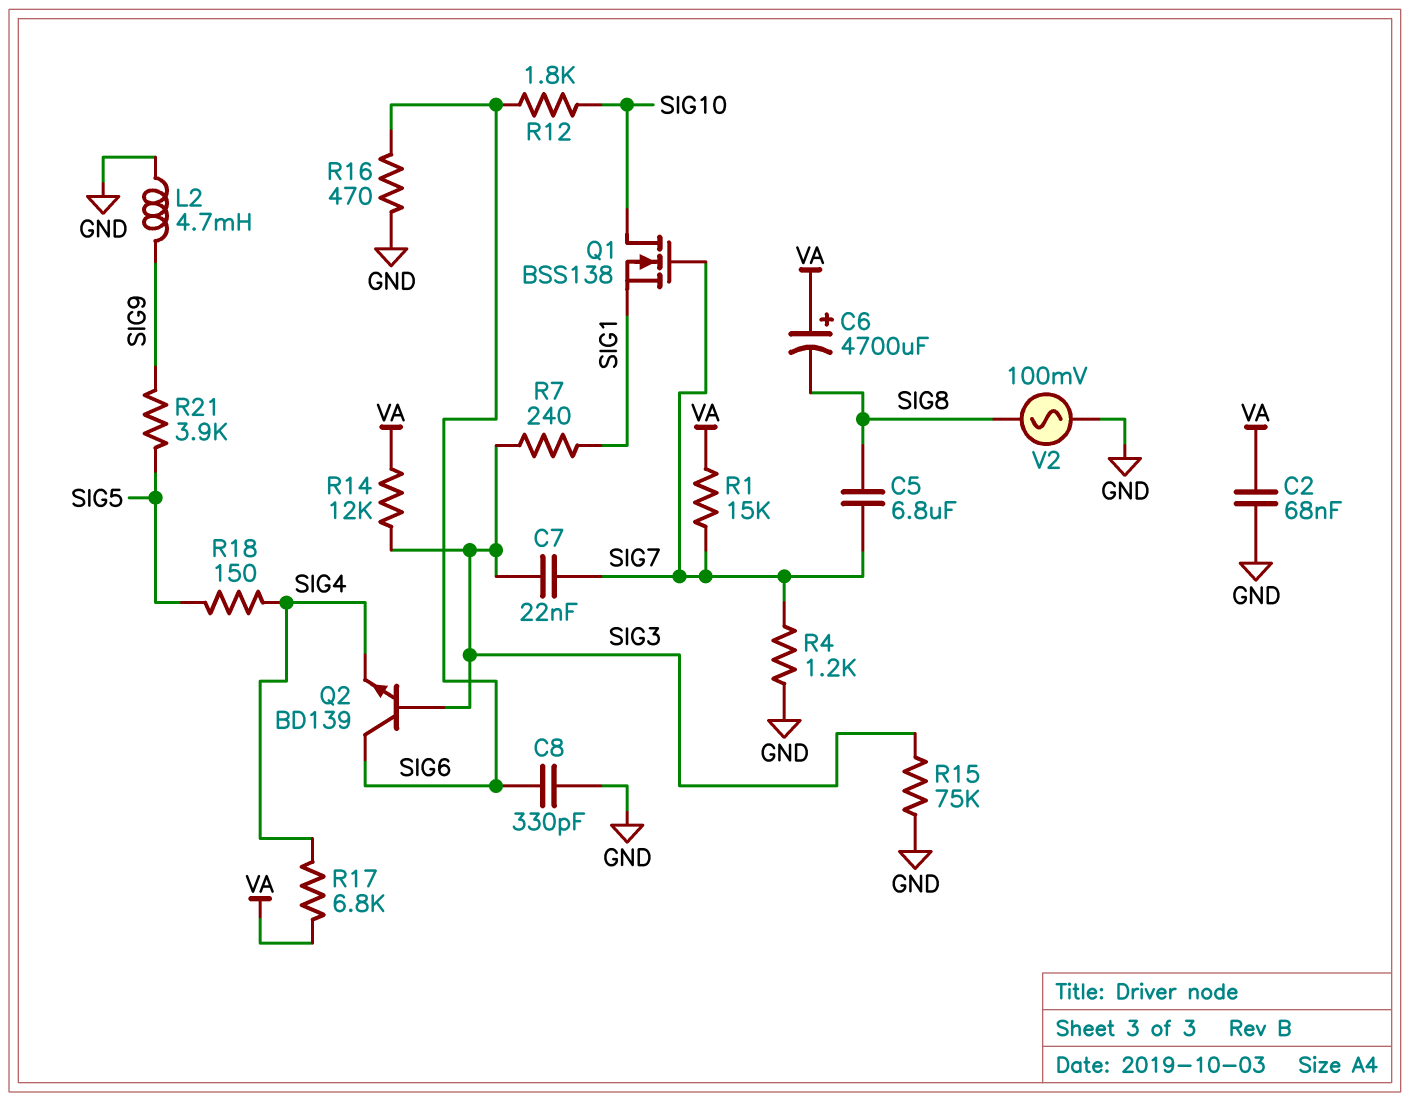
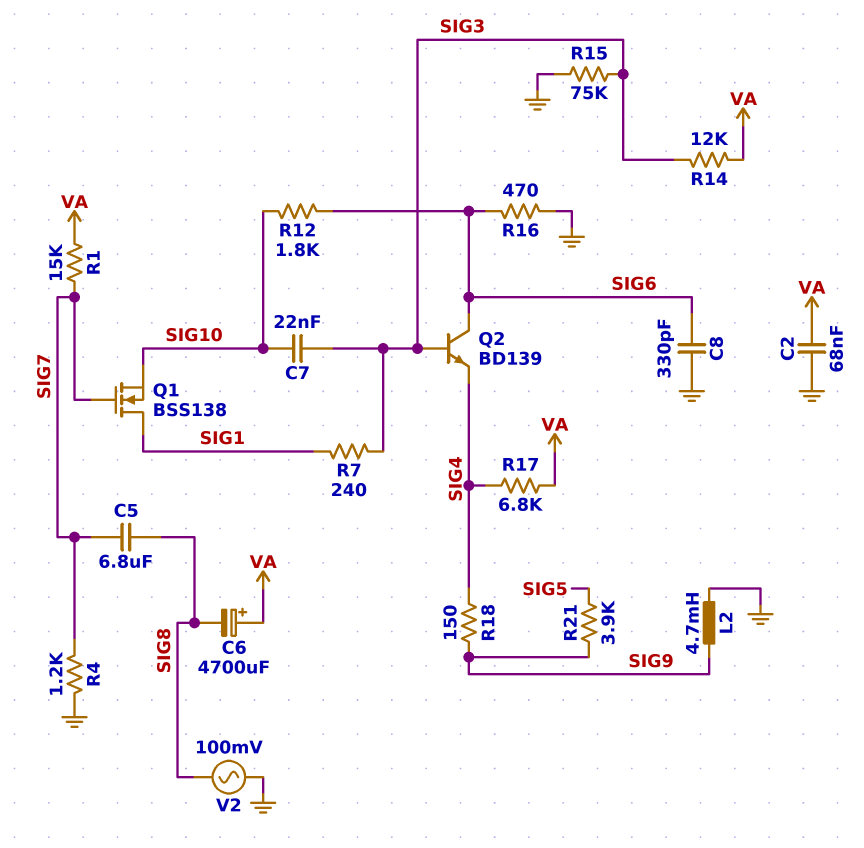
C7: 22nF (SIG3, SIG7) -> 22nF (SIG3, SIG10)
Q1: NMOS BSS138 (G SIG7, D SIG10, S SIG1) -> NMOS BSS138 (G SIG7, D SIG1, S SIG10)
R18: 150 (SIG4, SIG5) -> 150 (SIG4, SIG9)

